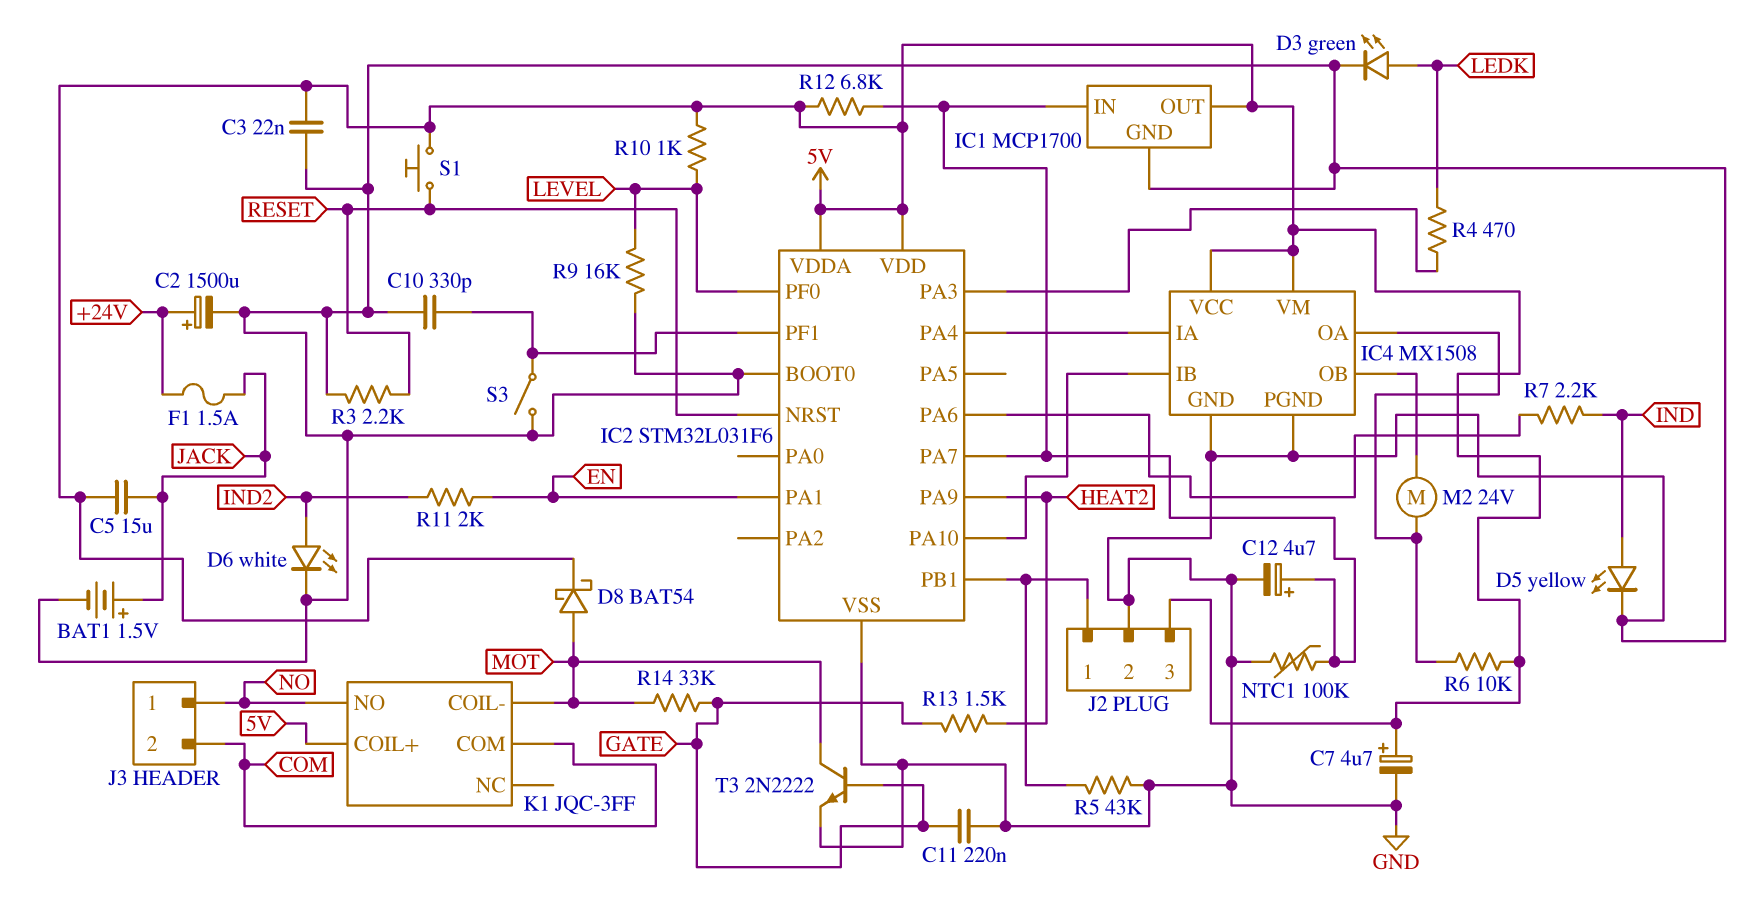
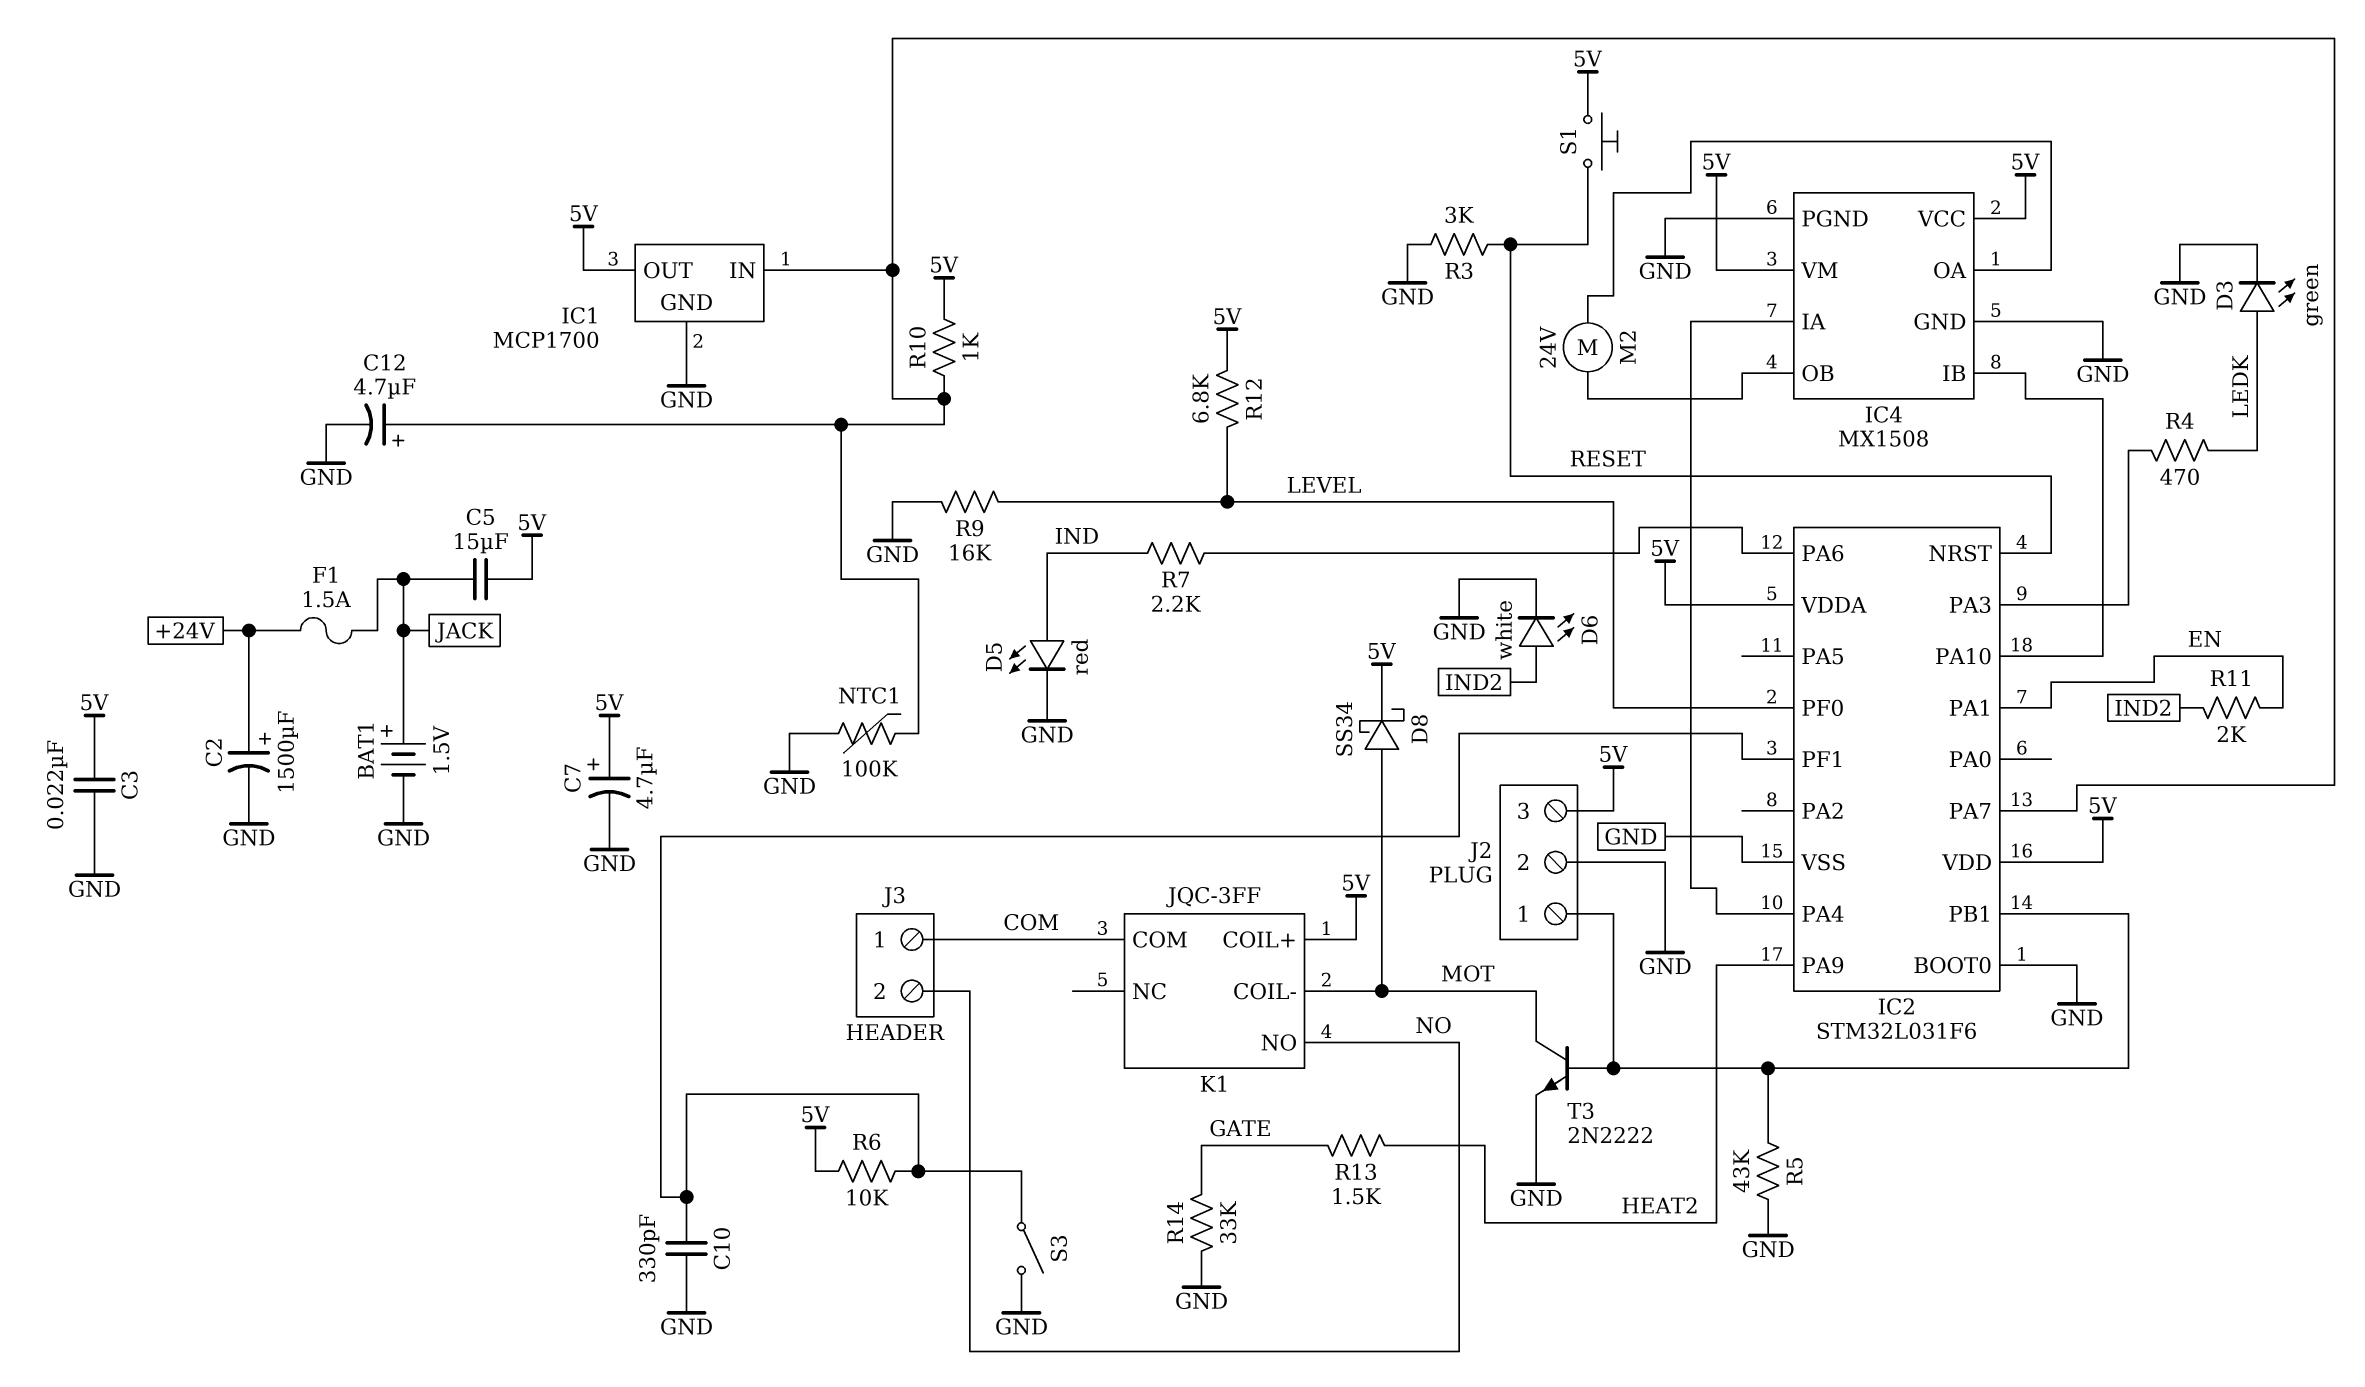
C11: 220nF (GATE, GND) -> none
D5: LED yellow (A IND, K GND) -> LED red (A IND, K GND)
D8: schottky BAT54 (A MOT, K 5V) -> schottky SS34 (A MOT, K 5V)
J3 pin 1: NO -> COM
J3 pin 2: COM -> NO
R3: 2.2k (GND, RESET) -> 3k (GND, RESET)
R6: 10k (5V, IC4/OA) -> 10k (5V, IC2/PF1)
R10: 1k (5V, LEVEL) -> 1k (5V, IC1/IN)
R12: 6.8k (5V, IC1/IN) -> 6.8k (5V, LEVEL)
R14: 33k (GATE, MOT) -> 33k (GATE, GND)
T3: NPN 2N2222 (B GATE, C MOT, E GND) -> NPN 2N2222 (B IC2/PB1, C MOT, E GND)

